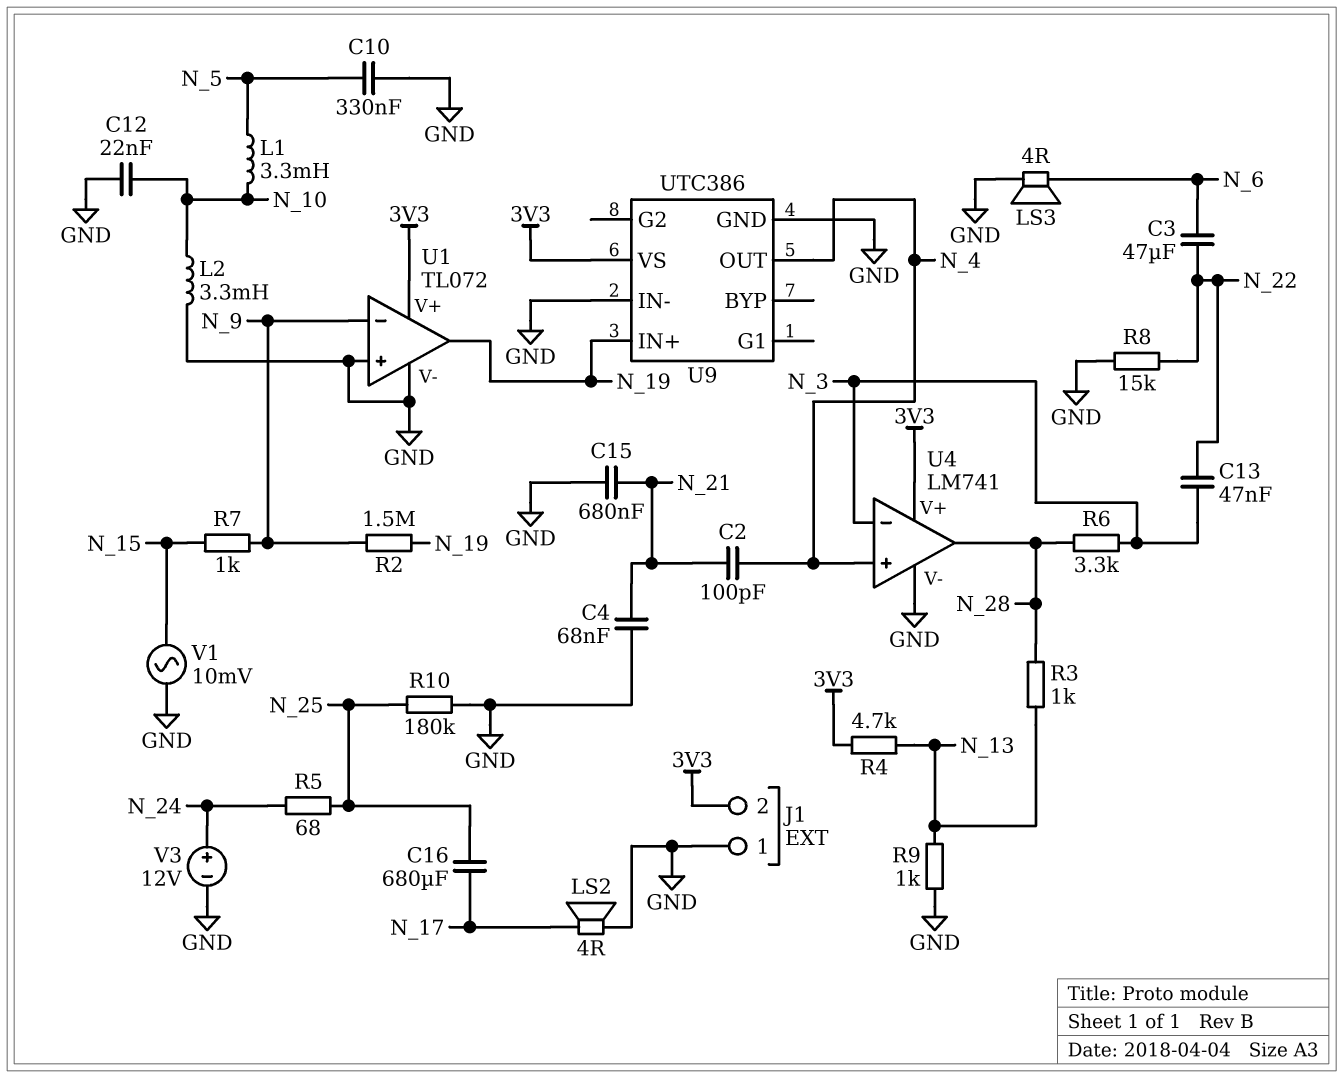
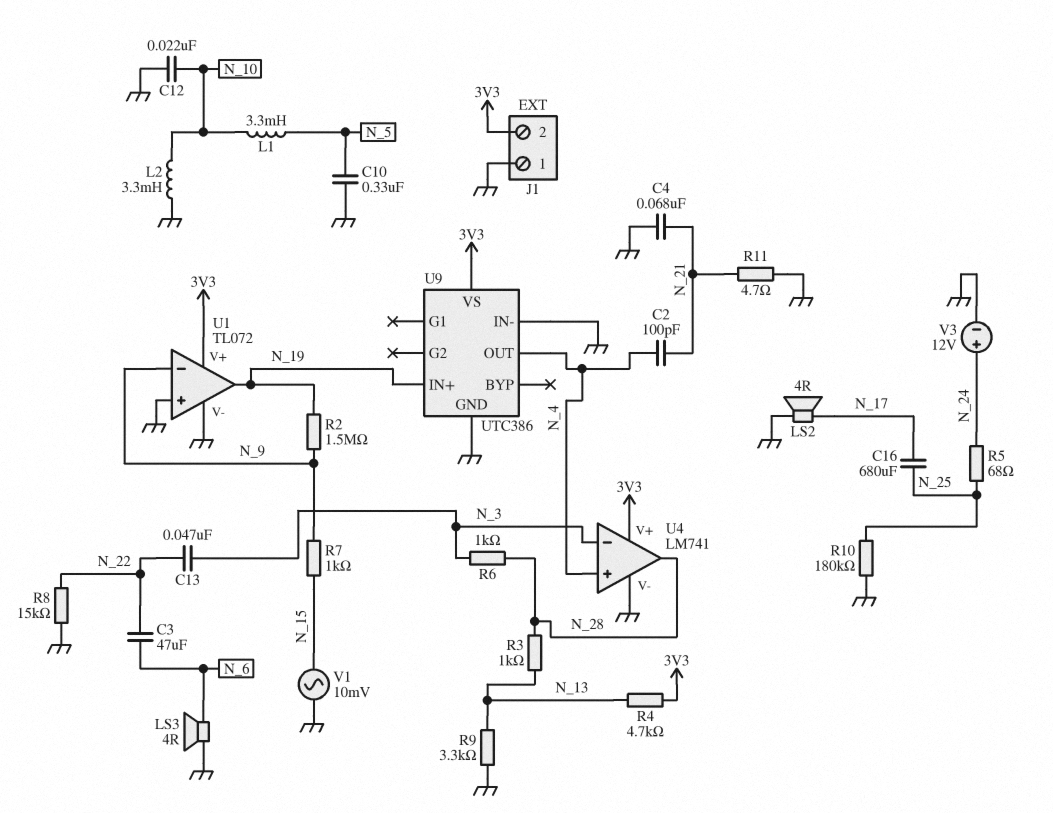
C15: 680nF (GND, N_21) -> none
R6: 3.3k (N_3, N_28) -> 1k (N_3, N_28)
R9: 1k (GND, N_13) -> 3.3k (GND, N_13)
R11: none -> 4.7 (GND, N_21)

